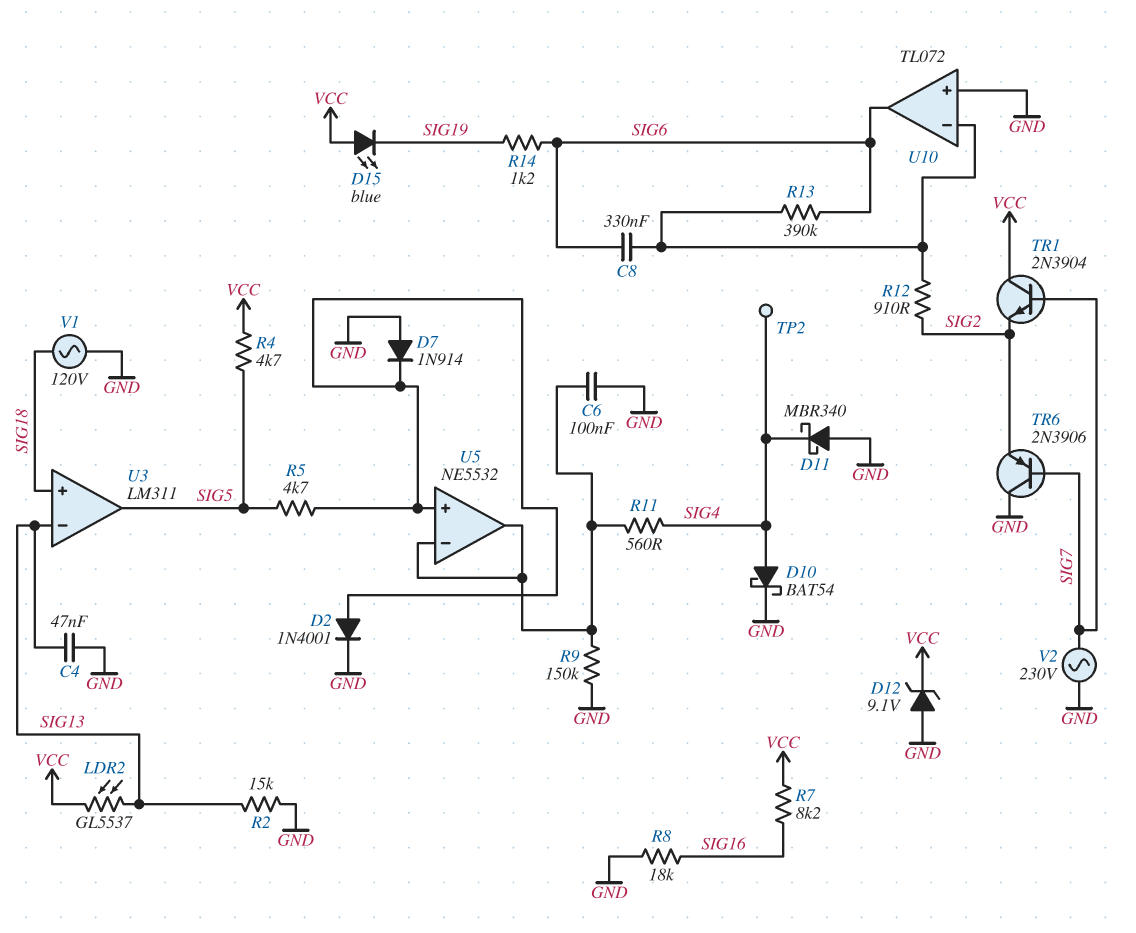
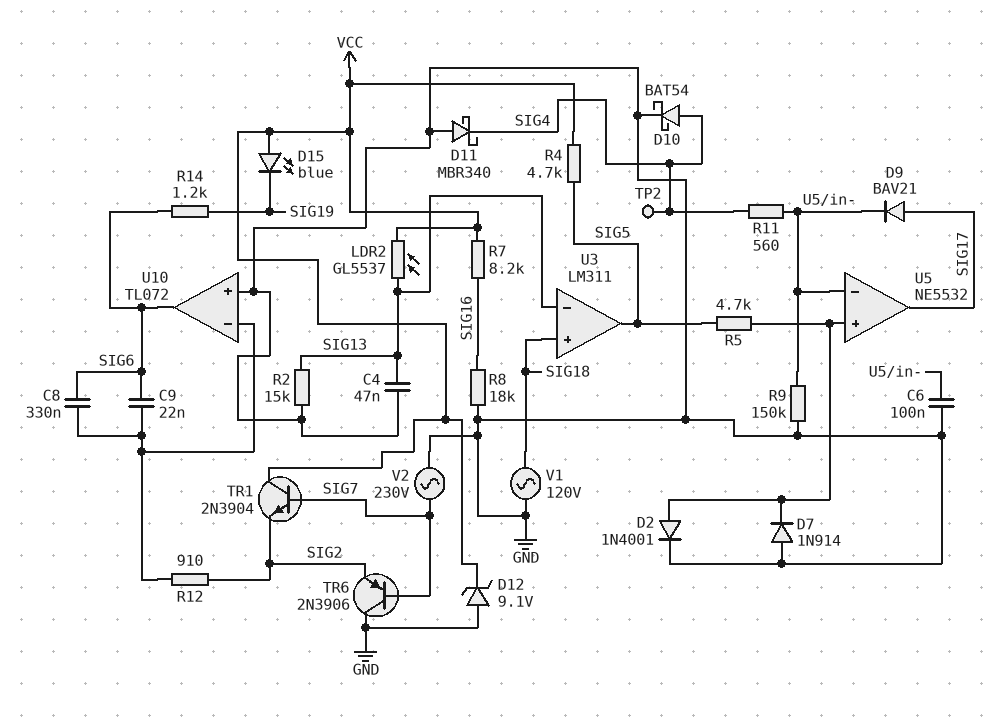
C9: none -> 22nF (SIG6, U10/in-)
D9: none -> diode BAV21 (A SIG17, K U5/in-)
R13: 390k (SIG6, U10/in-) -> none
U5 pin out: U5/in- -> SIG17

